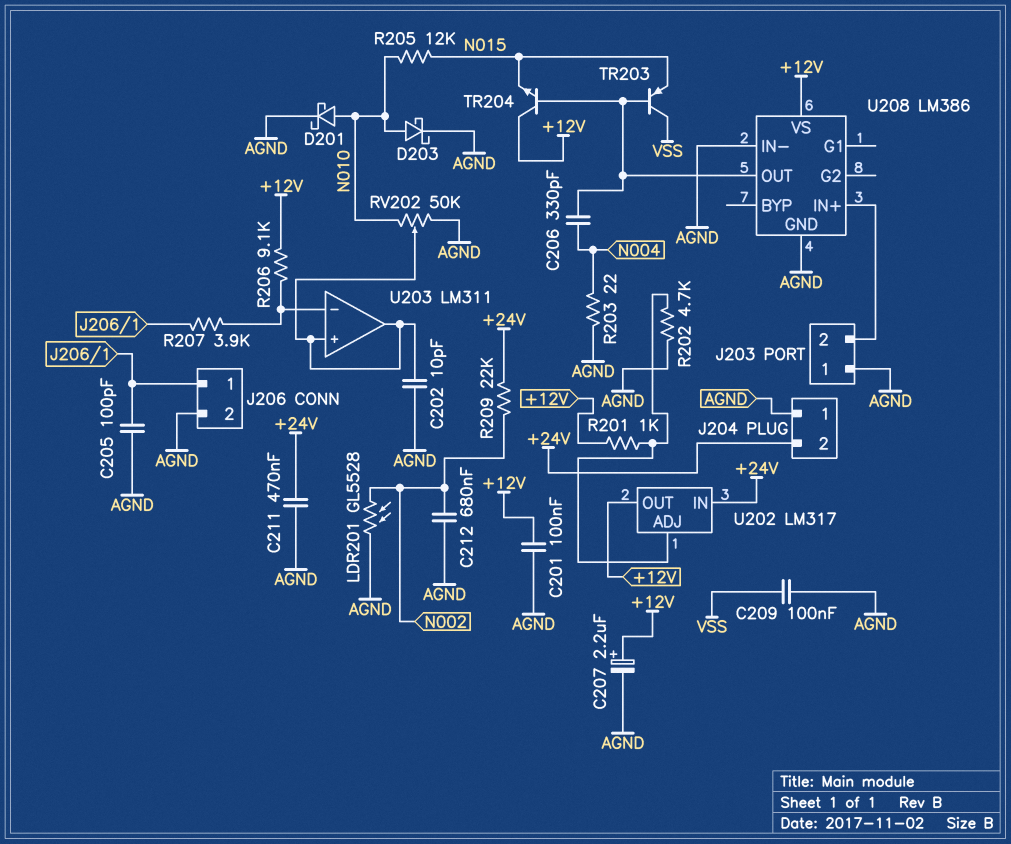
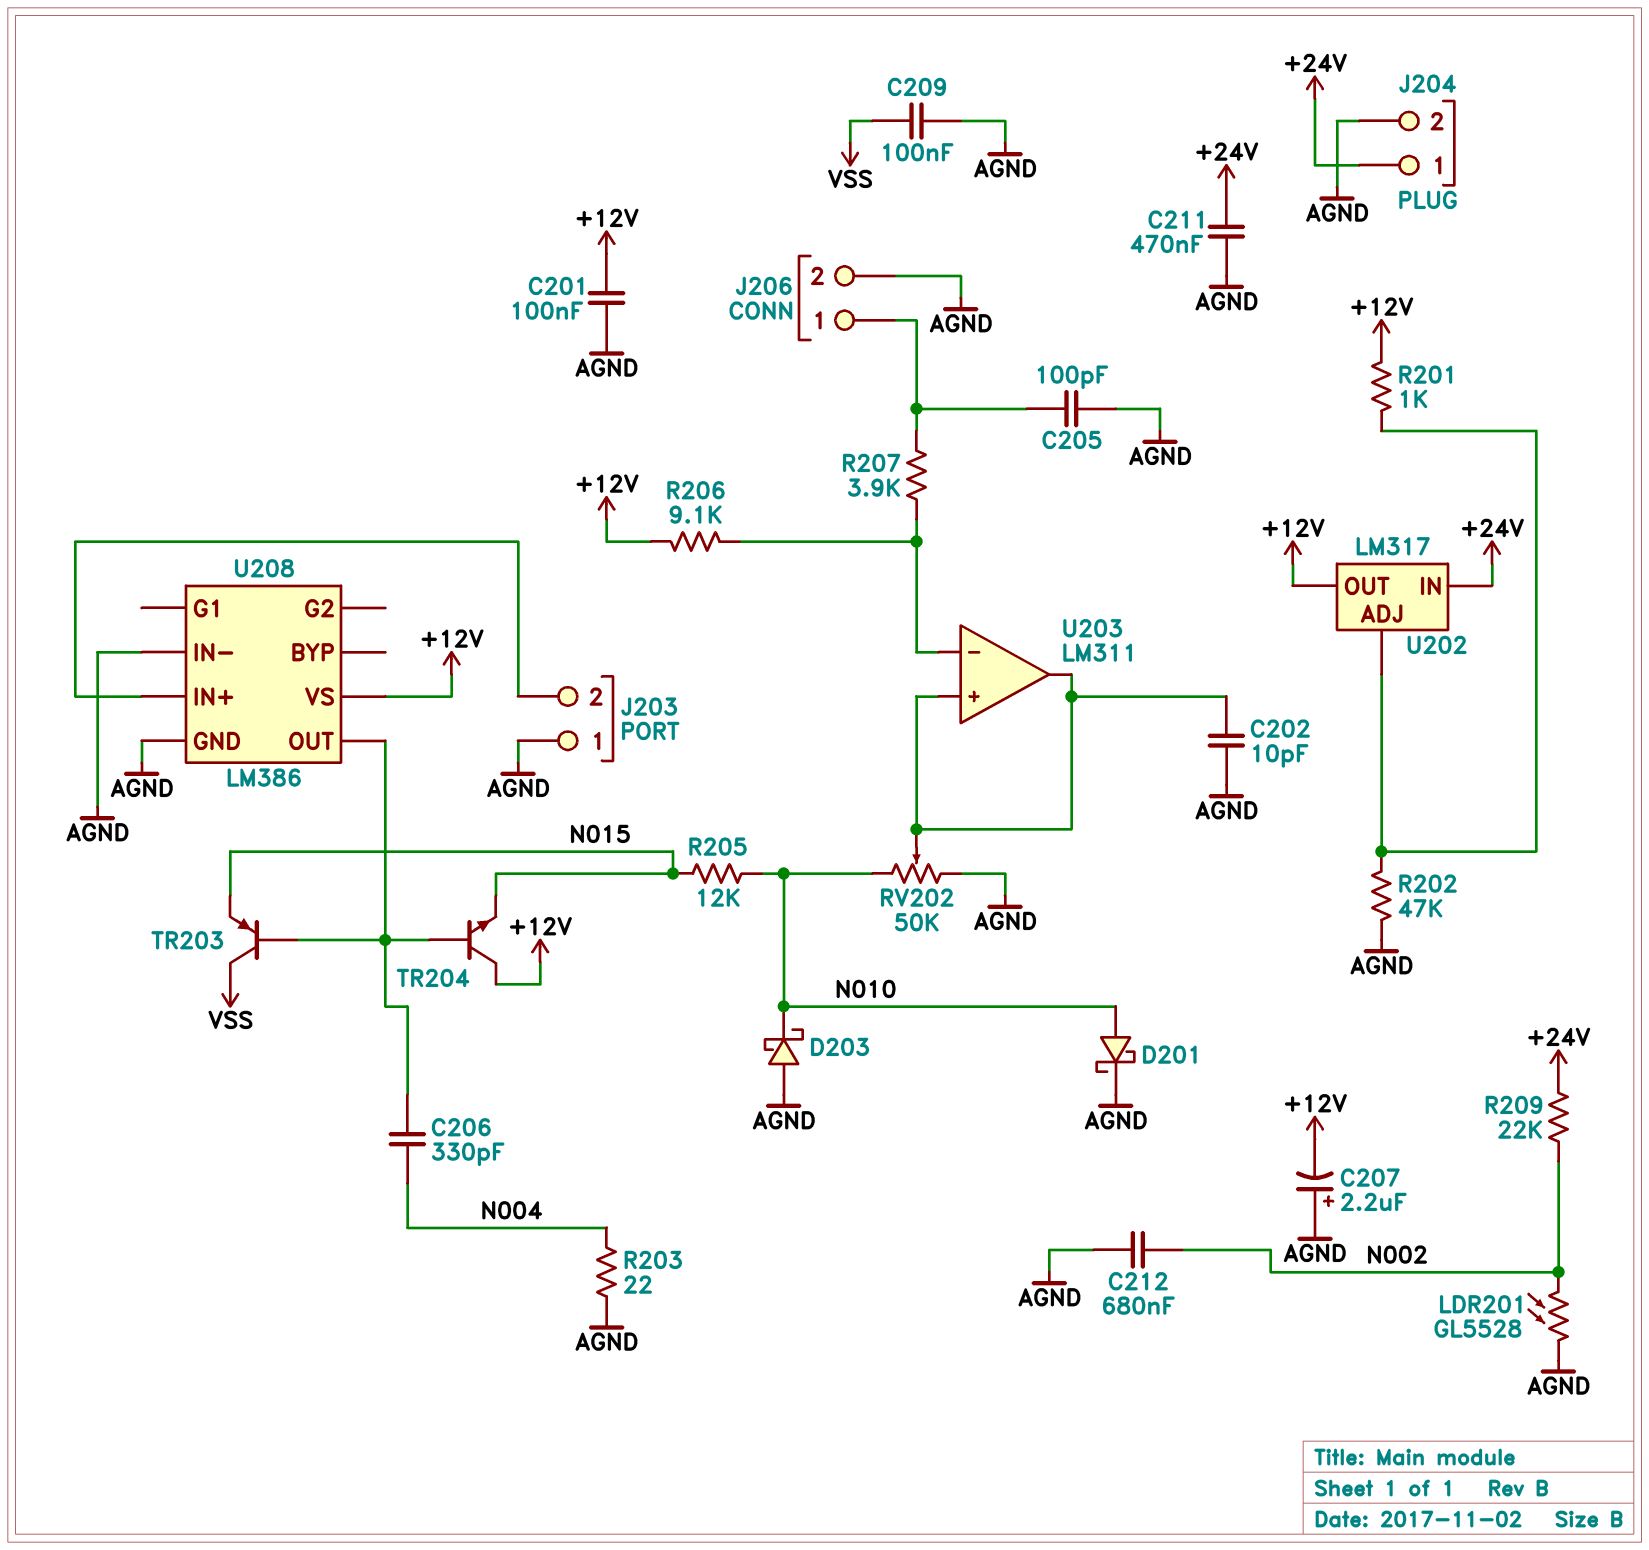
C207: 2.2uF (plus +12V, minus AGND) -> 2.2uF (plus AGND, minus +12V)
D203: schottky (A N010, K AGND) -> schottky (A AGND, K N010)
J204 pin 1: AGND -> +24V
J204 pin 2: +24V -> AGND
R202: 4.7k (AGND, U202/ADJ) -> 47k (AGND, U202/ADJ)

